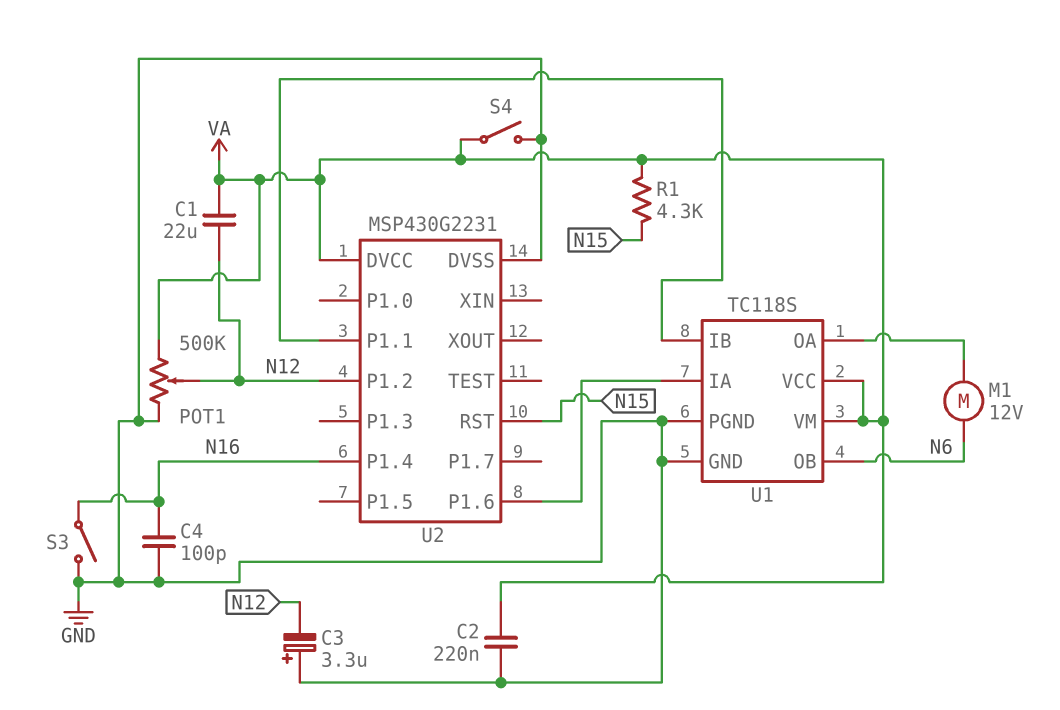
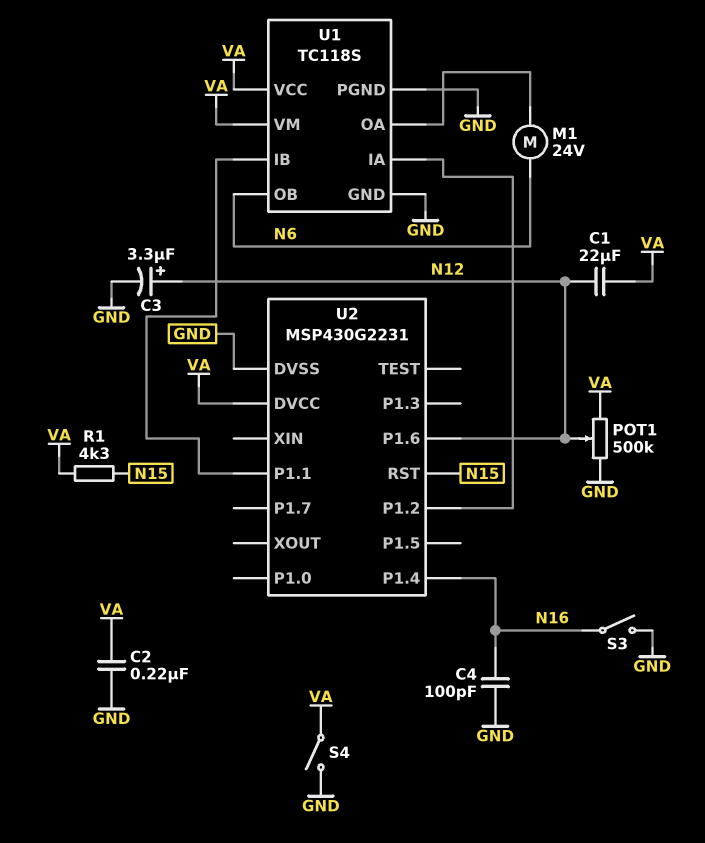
C3: 3.3uF (plus GND, minus N12) -> 3.3uF (plus N12, minus GND)
M1: motor 12V (N6, U1/OA) -> motor 24V (N6, U1/OA)
U2 pin P1.2: N12 -> U1/IA
U2 pin P1.6: U1/IA -> N12

